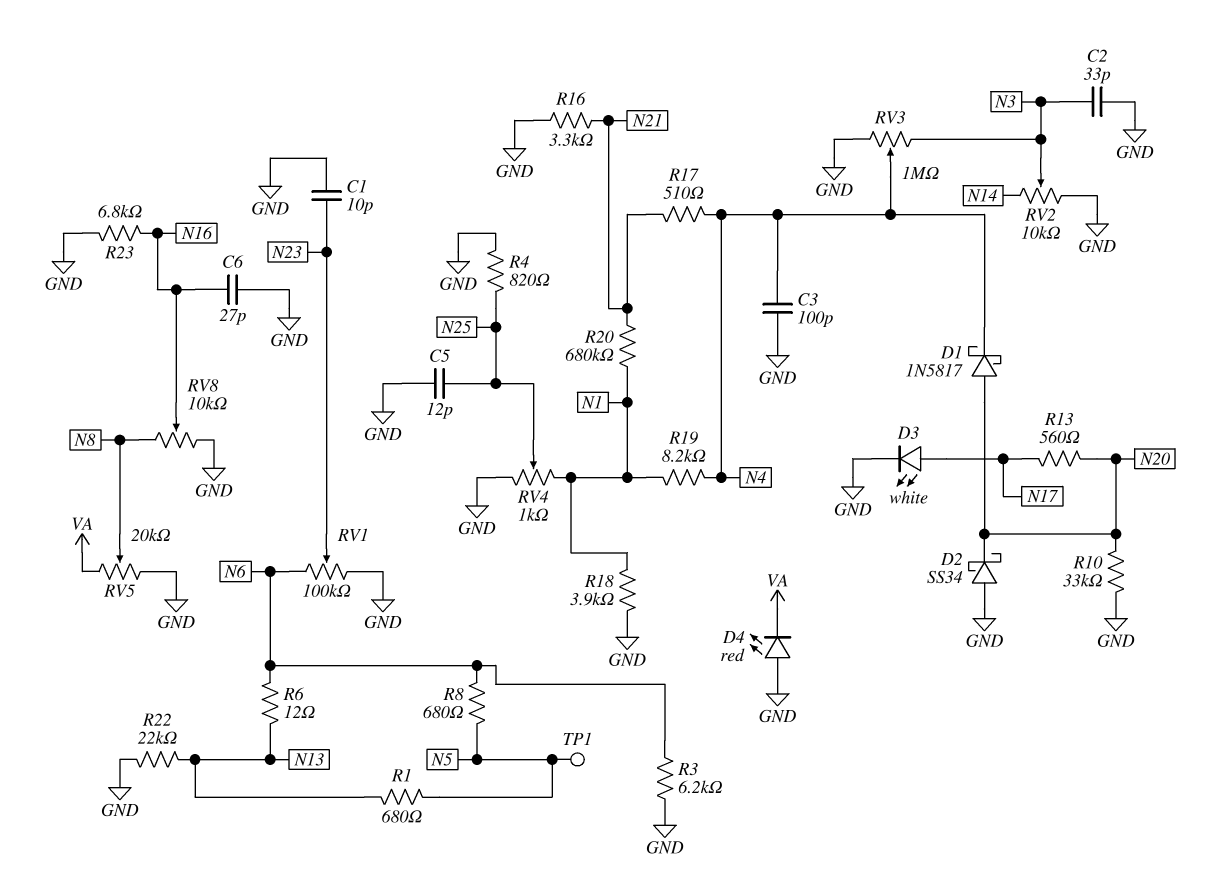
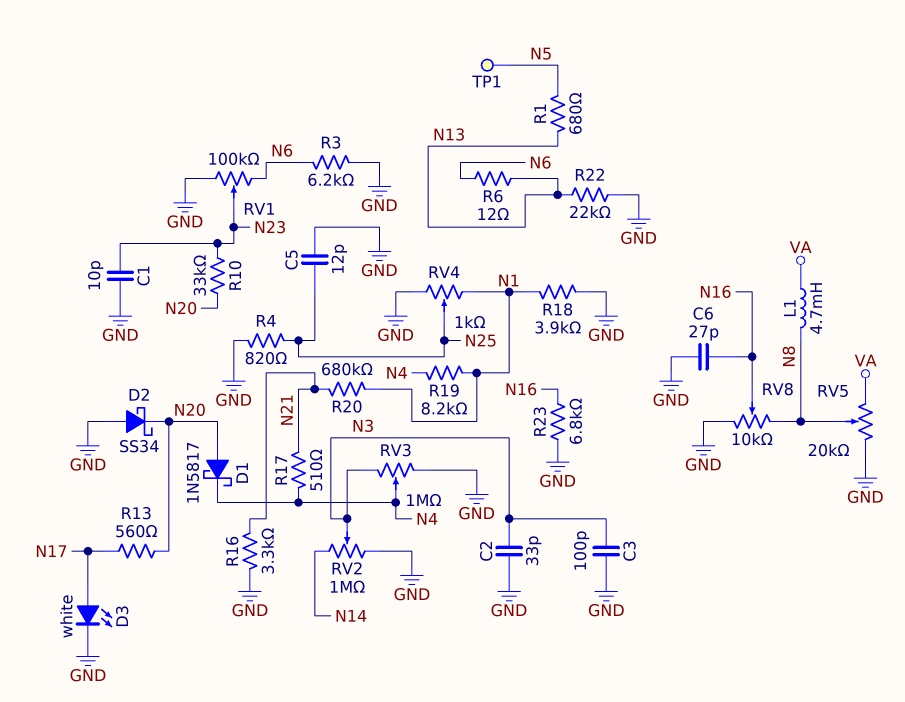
C3: 100pF (GND, N4) -> 100pF (GND, N3)
D4: LED red (A GND, K VA) -> none
L1: none -> 4.7mH (N8, VA)
R8: 680 (N5, N6) -> none
R10: 33k (GND, N20) -> 33k (N20, N23)
RV2: 10k (GND, N14, wiper N3) -> 1M (GND, N14, wiper N3)

